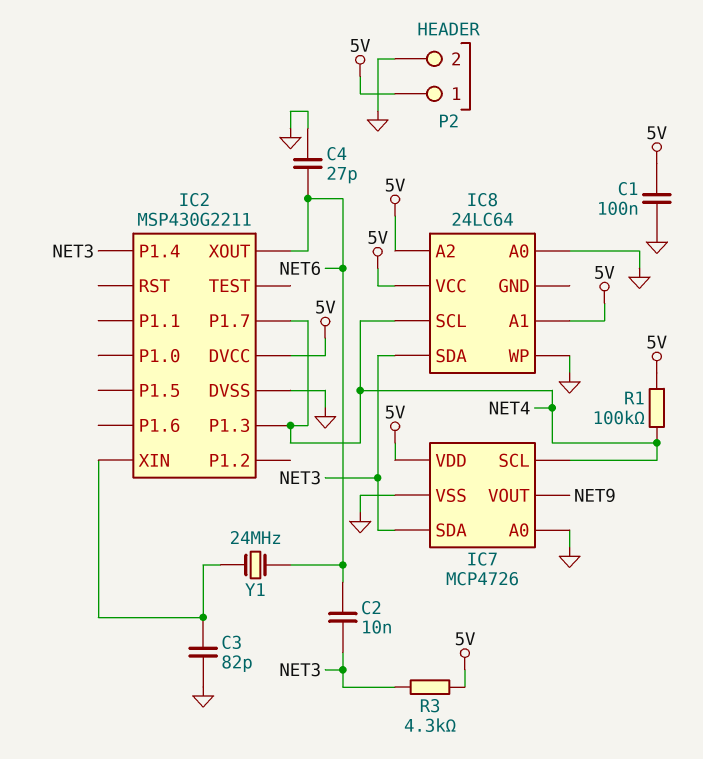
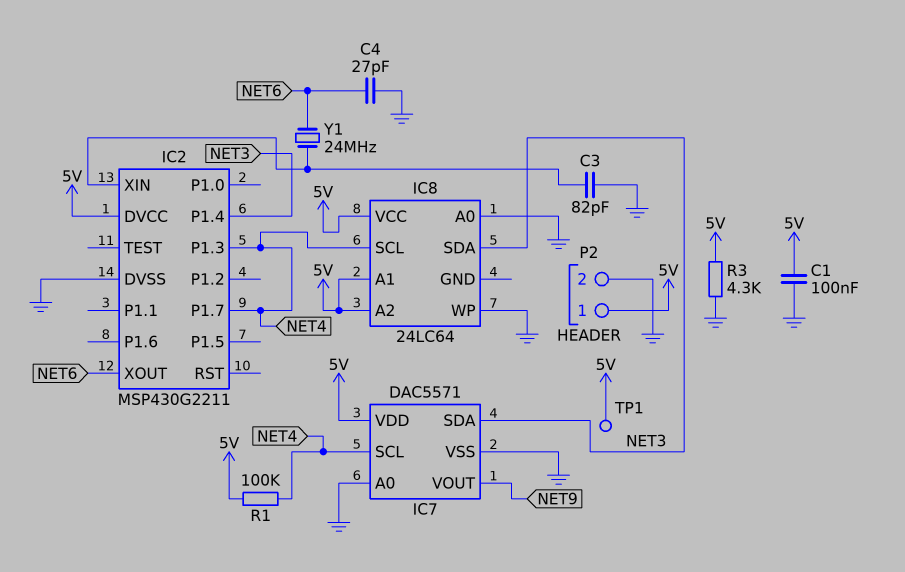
C2: 10nF (NET3, NET6) -> none
IC7: MCP4726 -> DAC5571
R3: 4.3k (5V, NET3) -> 4.3k (5V, GND)
TP1: none -> test point (5V)

